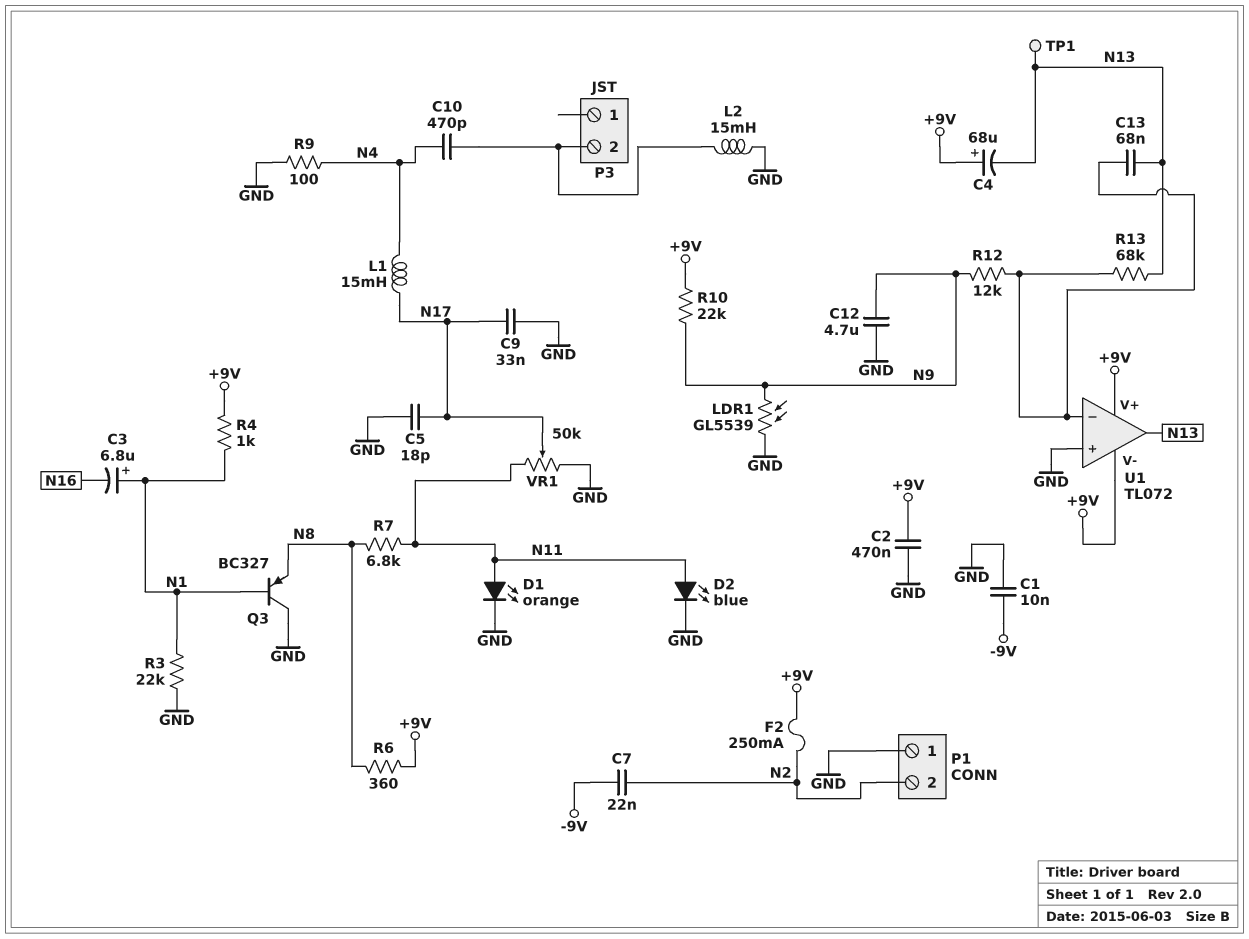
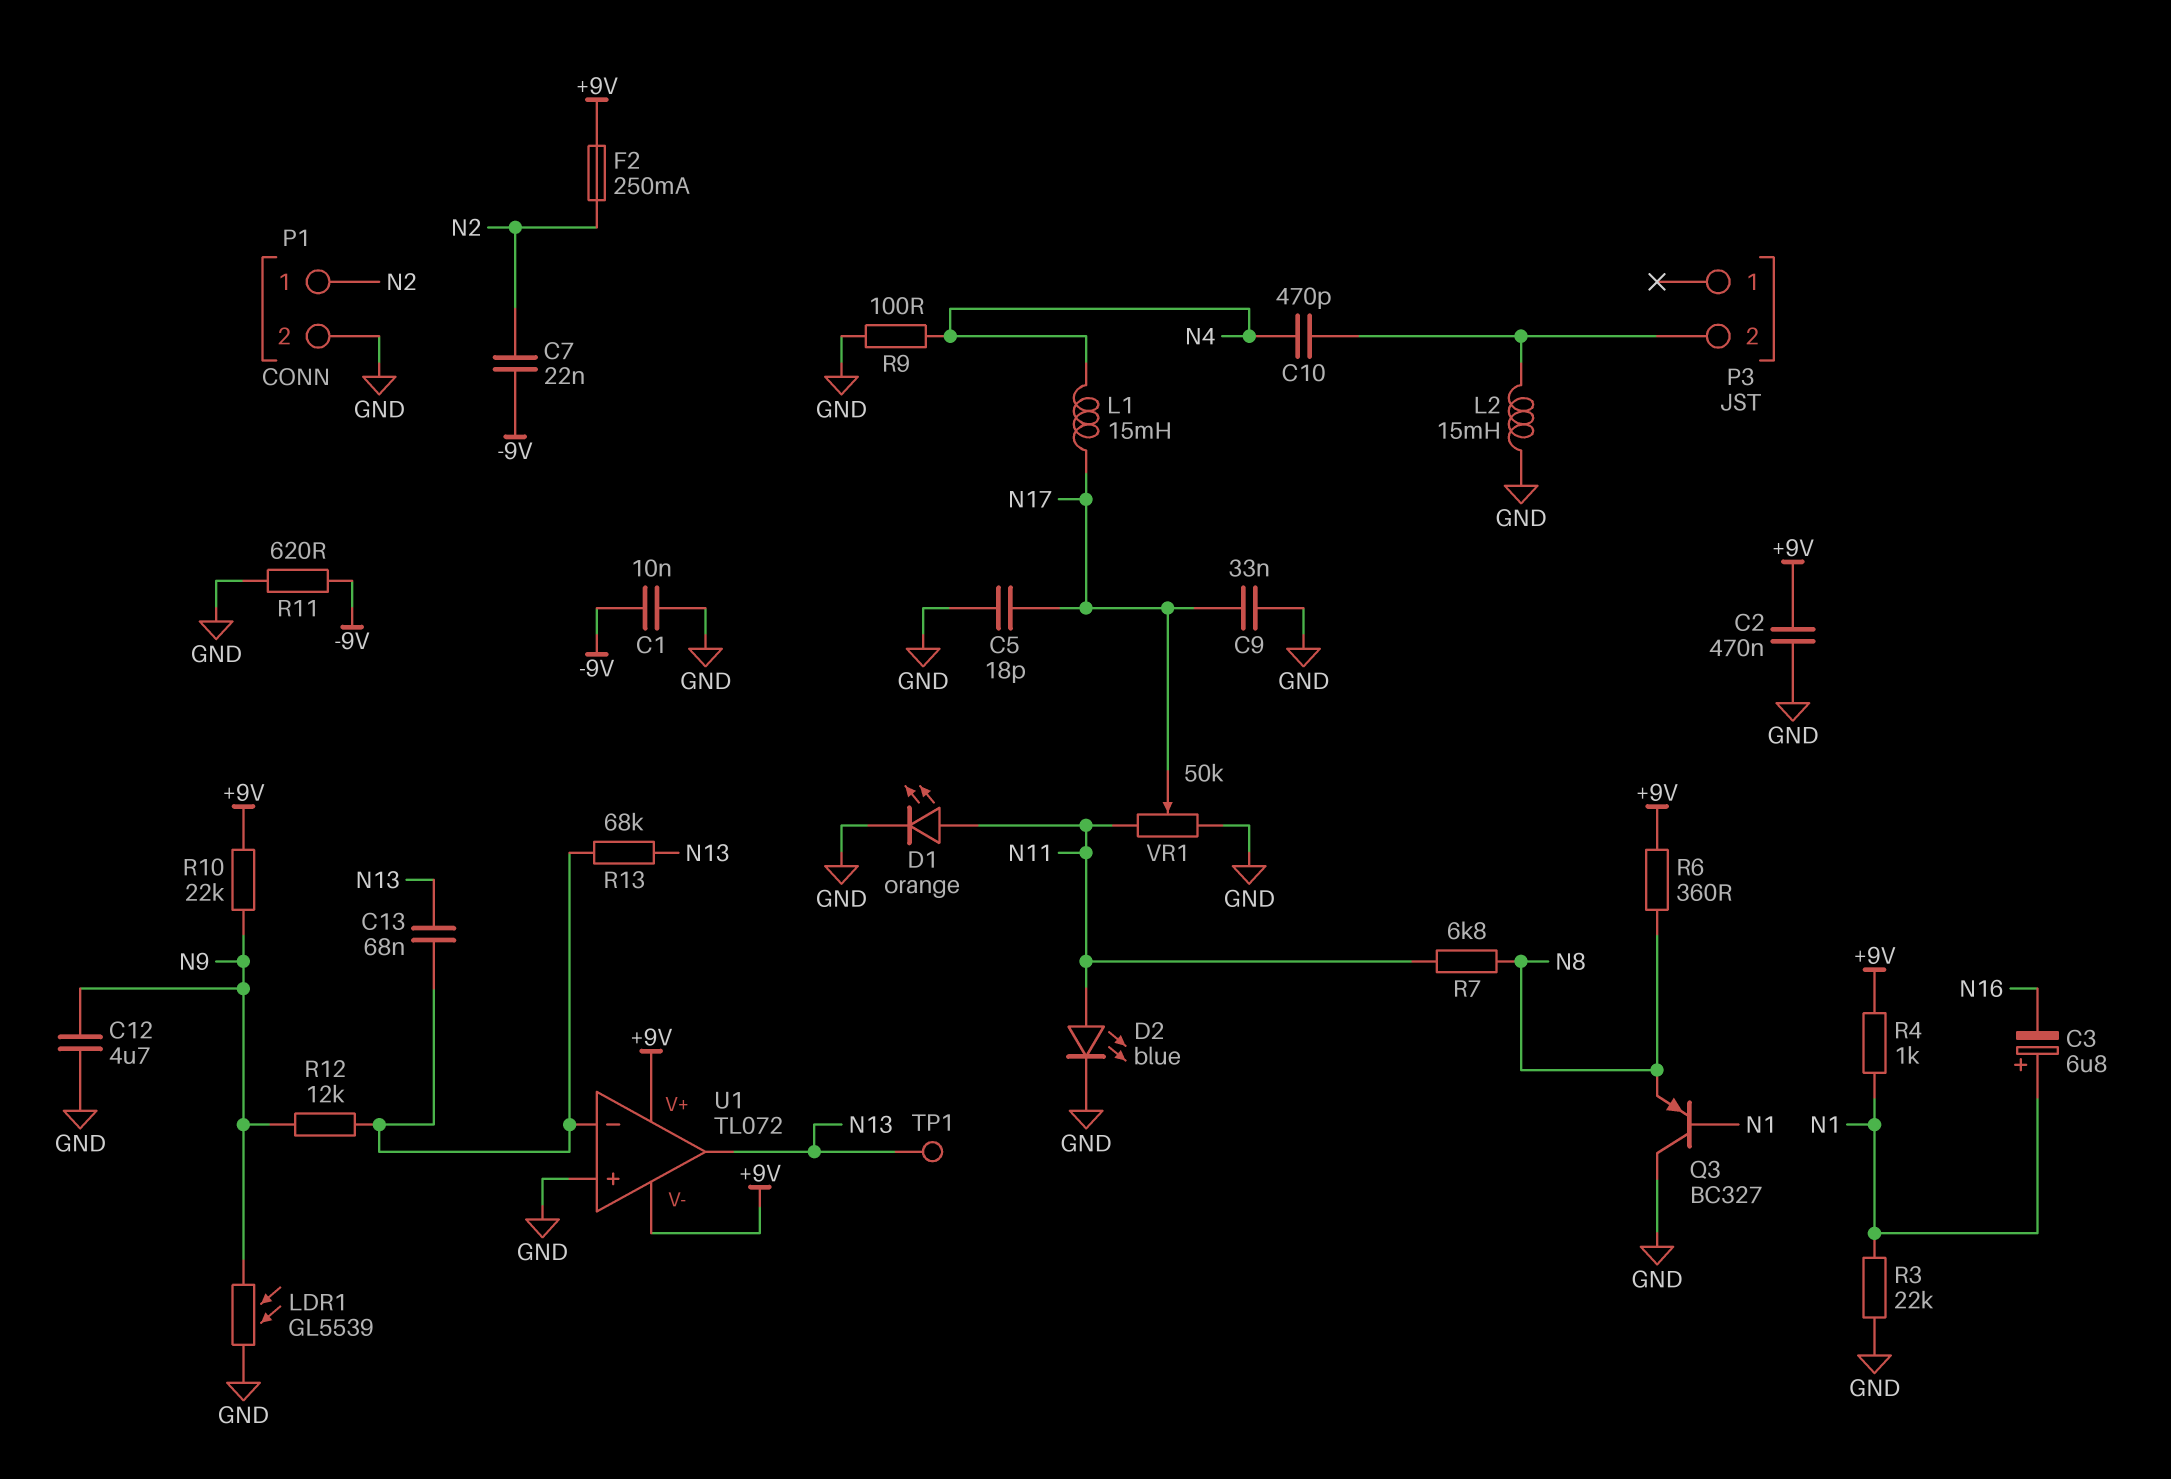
C4: 68uF (plus +9V, minus N13) -> none
P1 pin 1: GND -> N2
P1 pin 2: N2 -> GND
R11: none -> 620 (-9V, GND)

